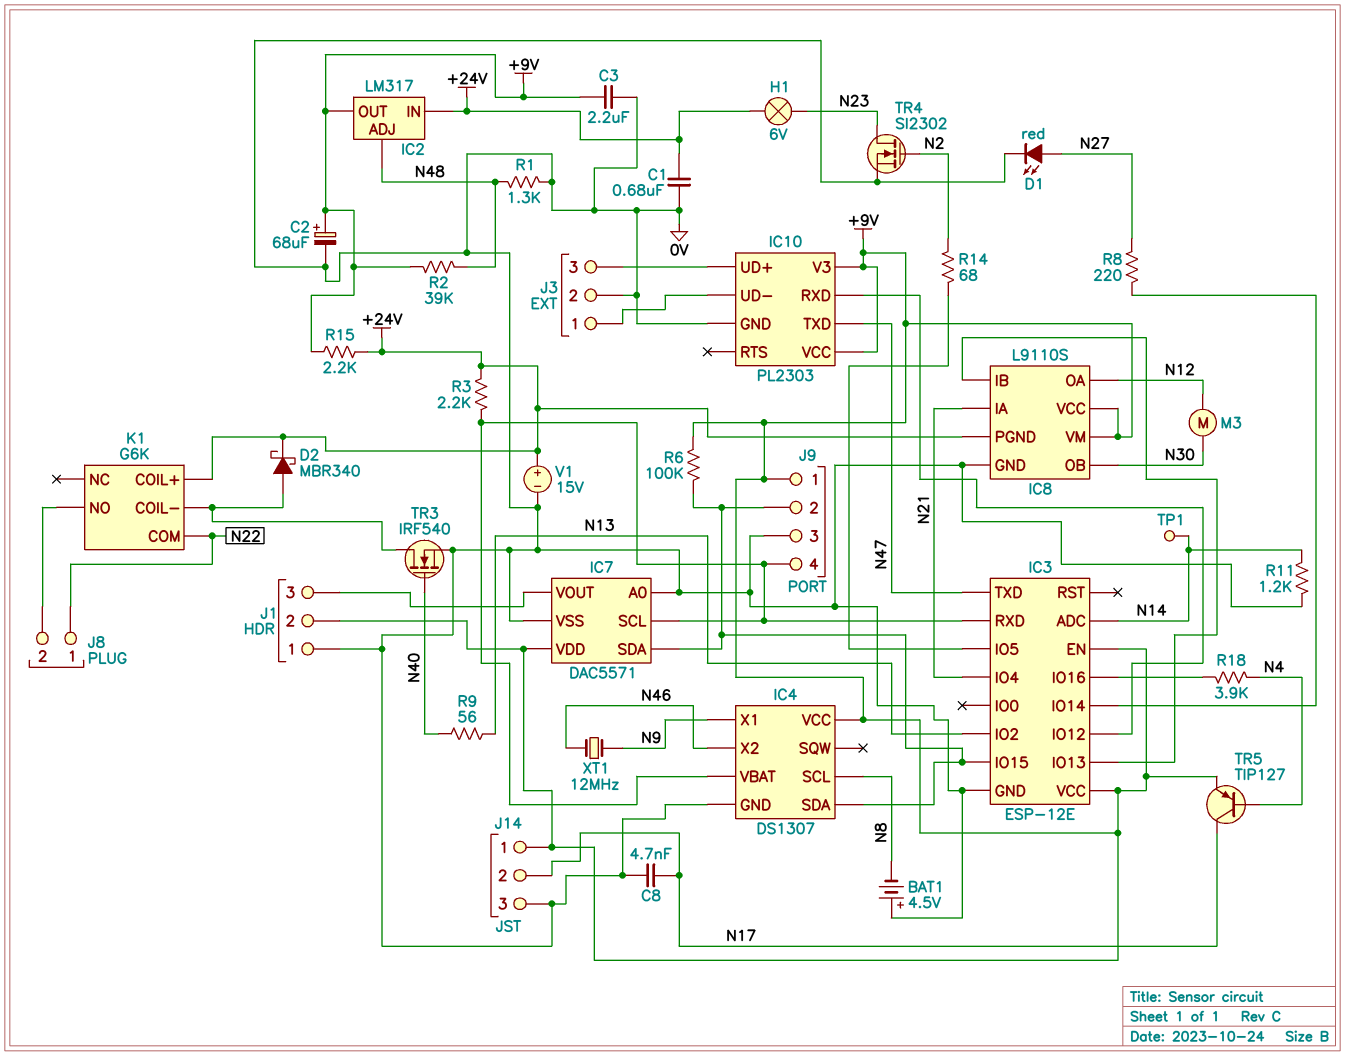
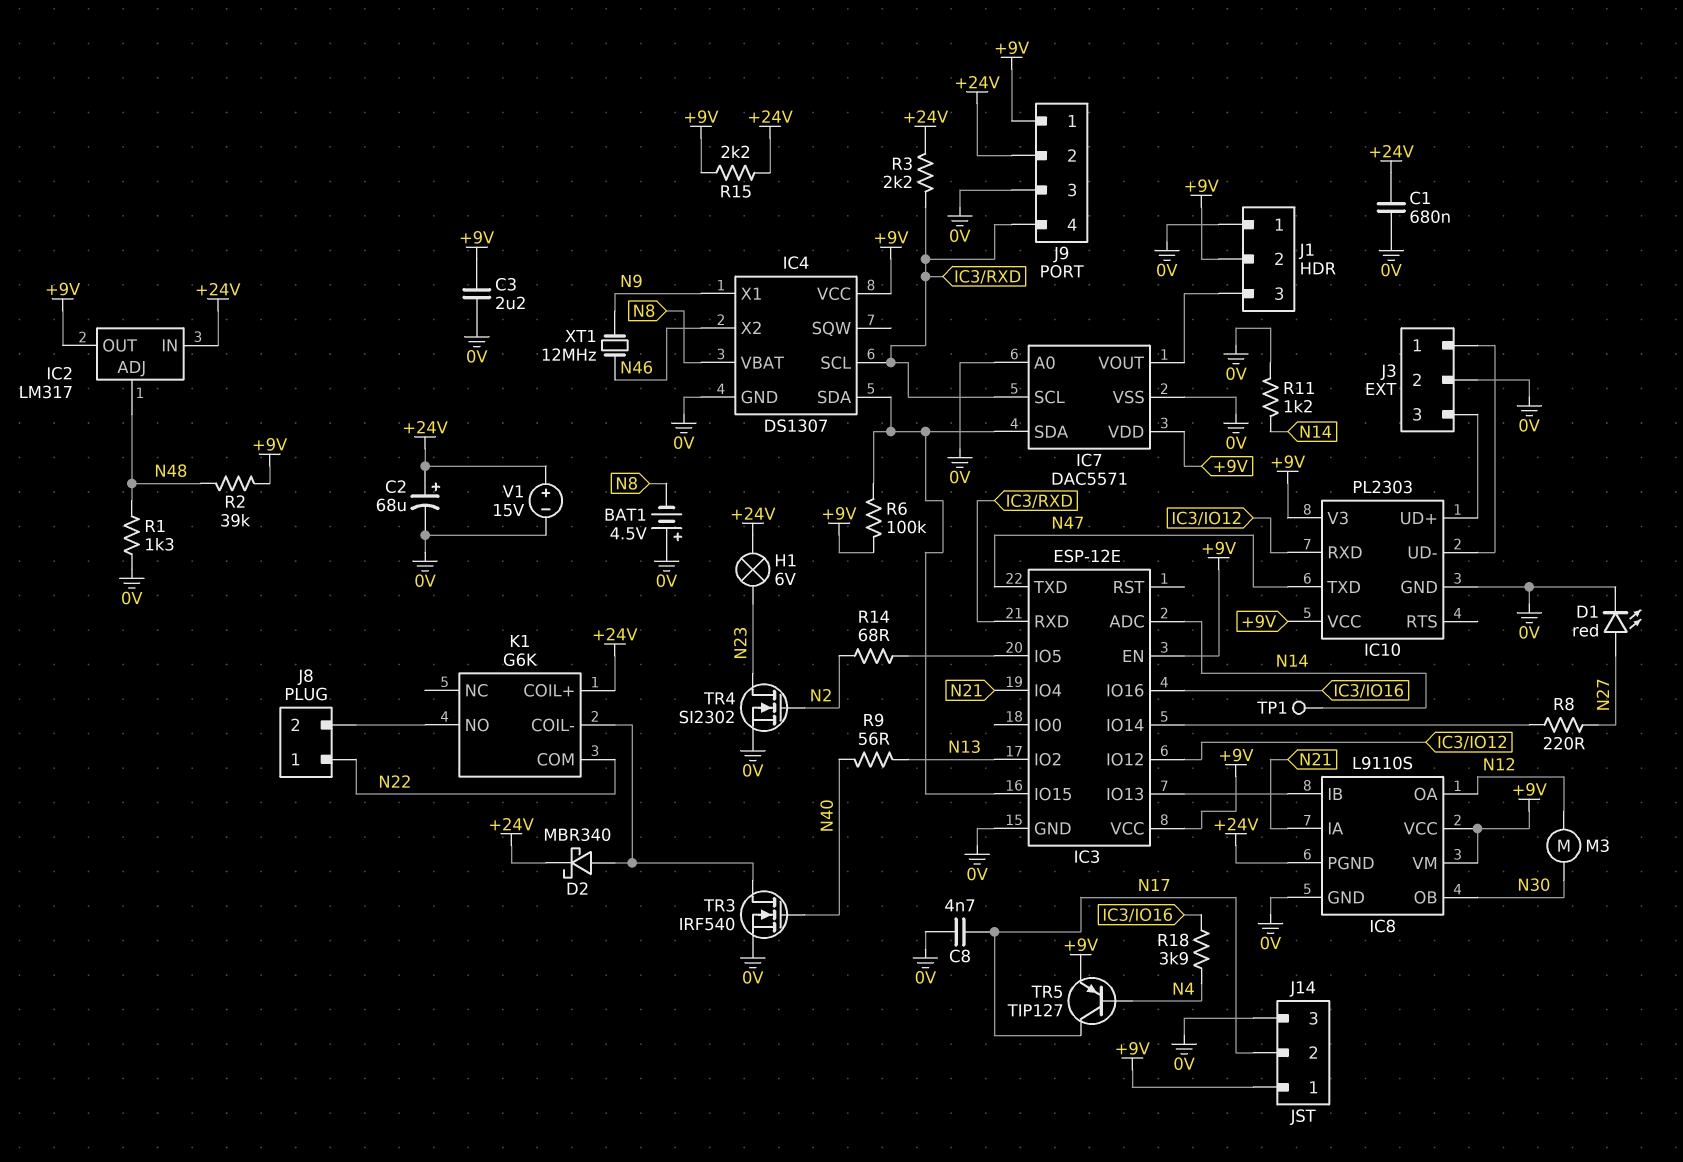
C2: 68uF (plus +9V, minus 0V) -> 68uF (plus +24V, minus 0V)
IC4 pin SCL: N8 -> IC3/RXD
IC4 pin VBAT: IC3/RXD -> N8
J9 pin 2: IC3/IO15 -> +24V

